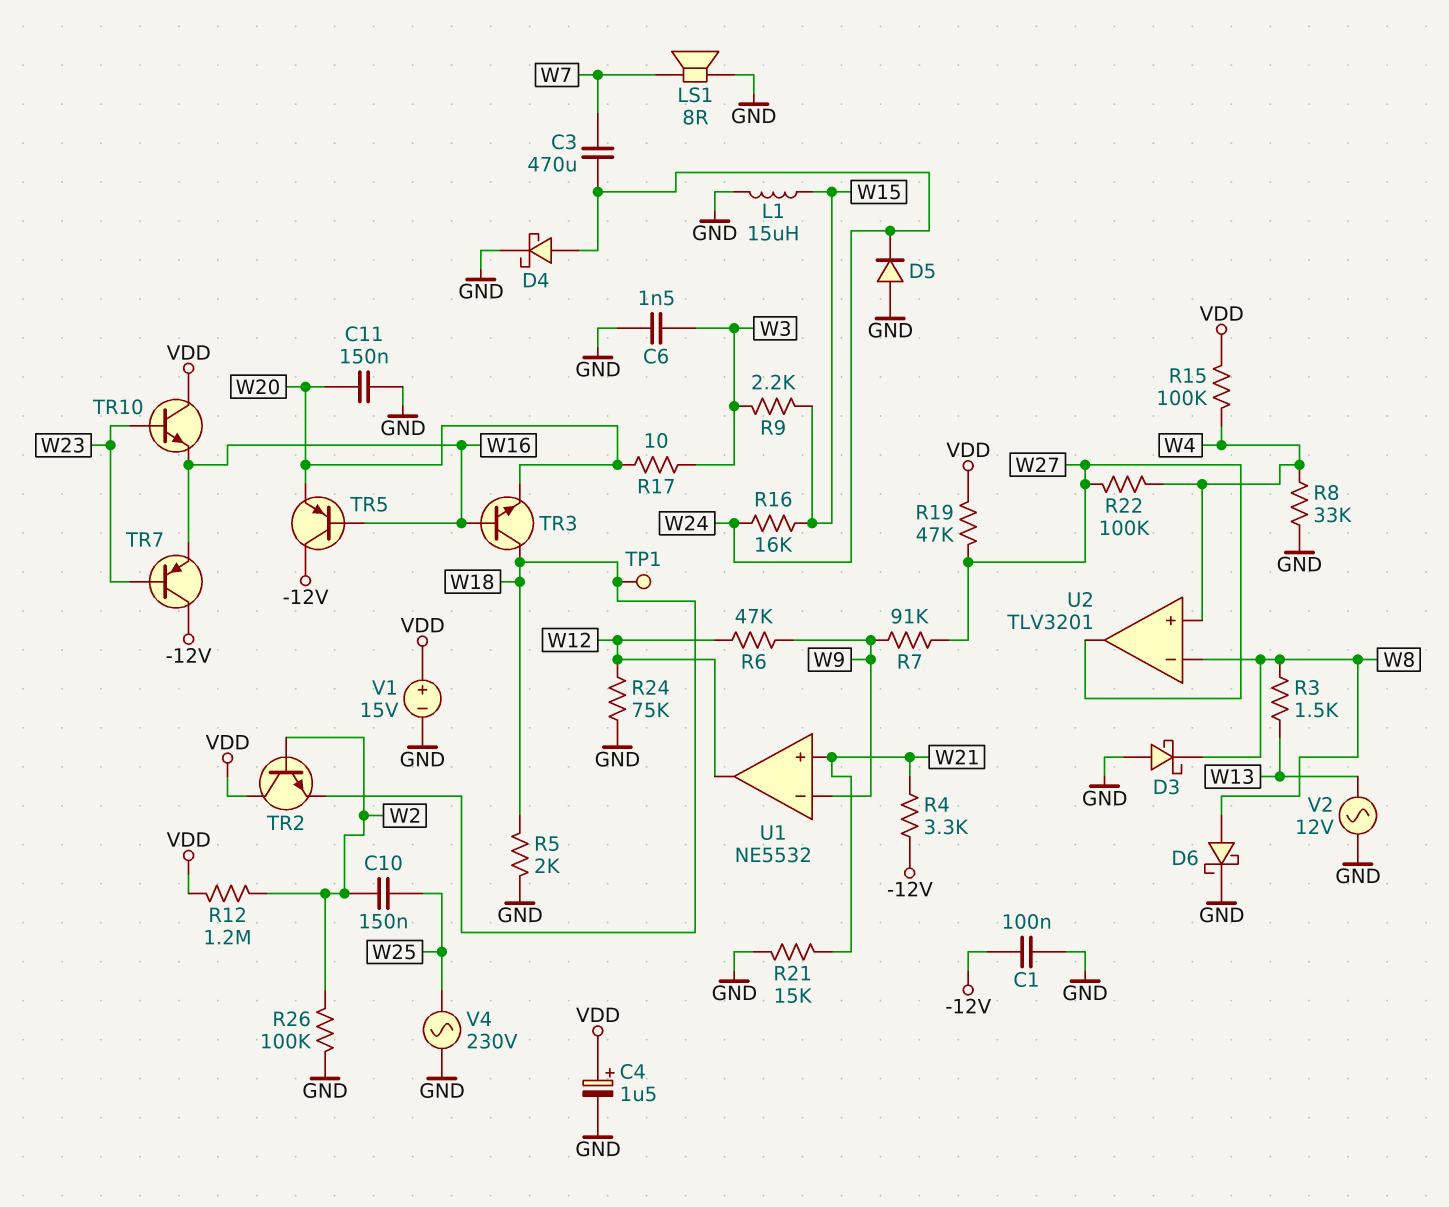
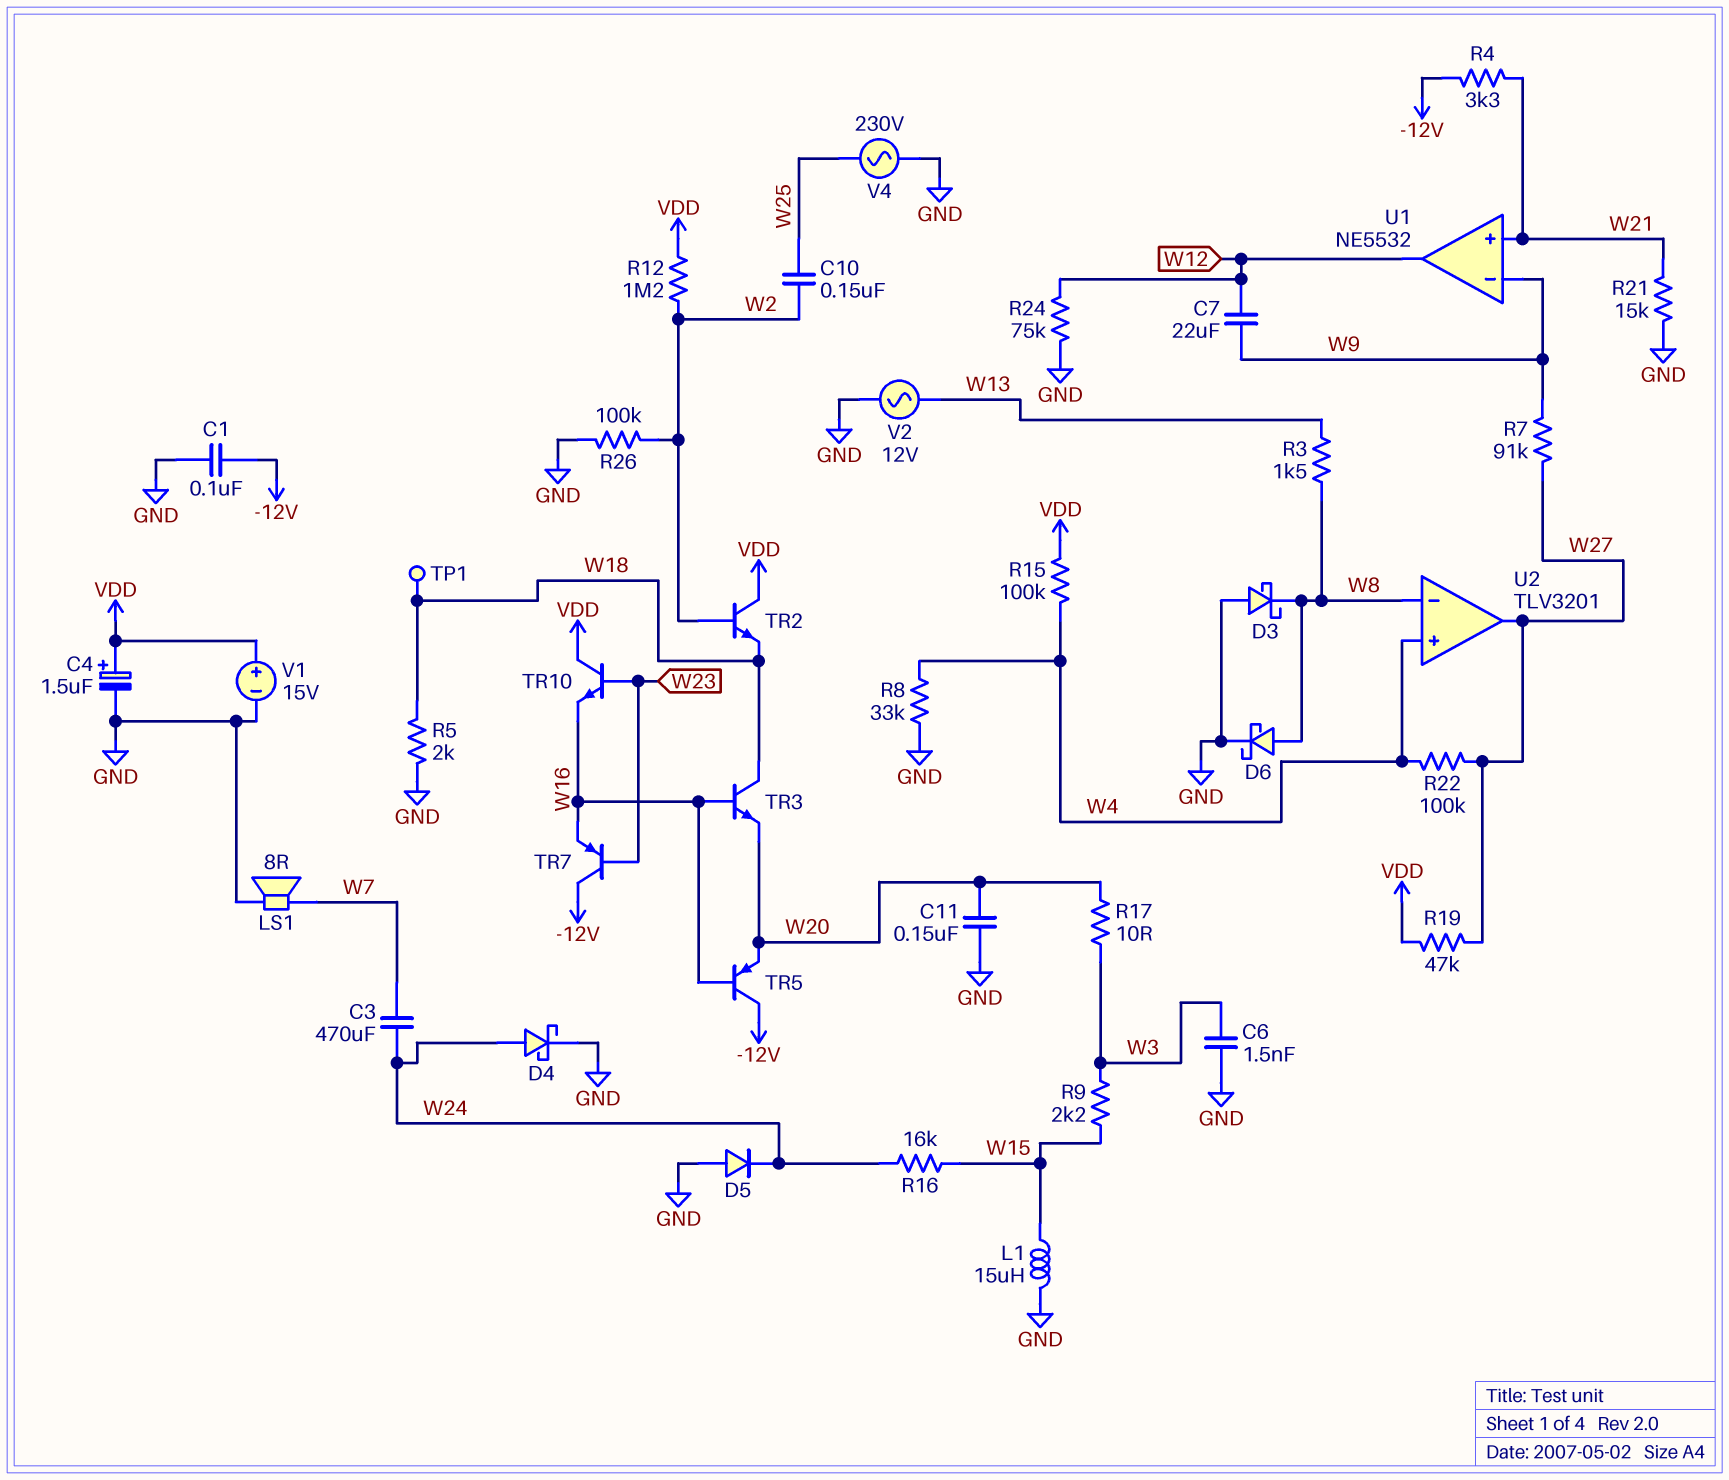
C7: none -> 22uF (W9, W12)
R6: 47k (W9, W12) -> none

